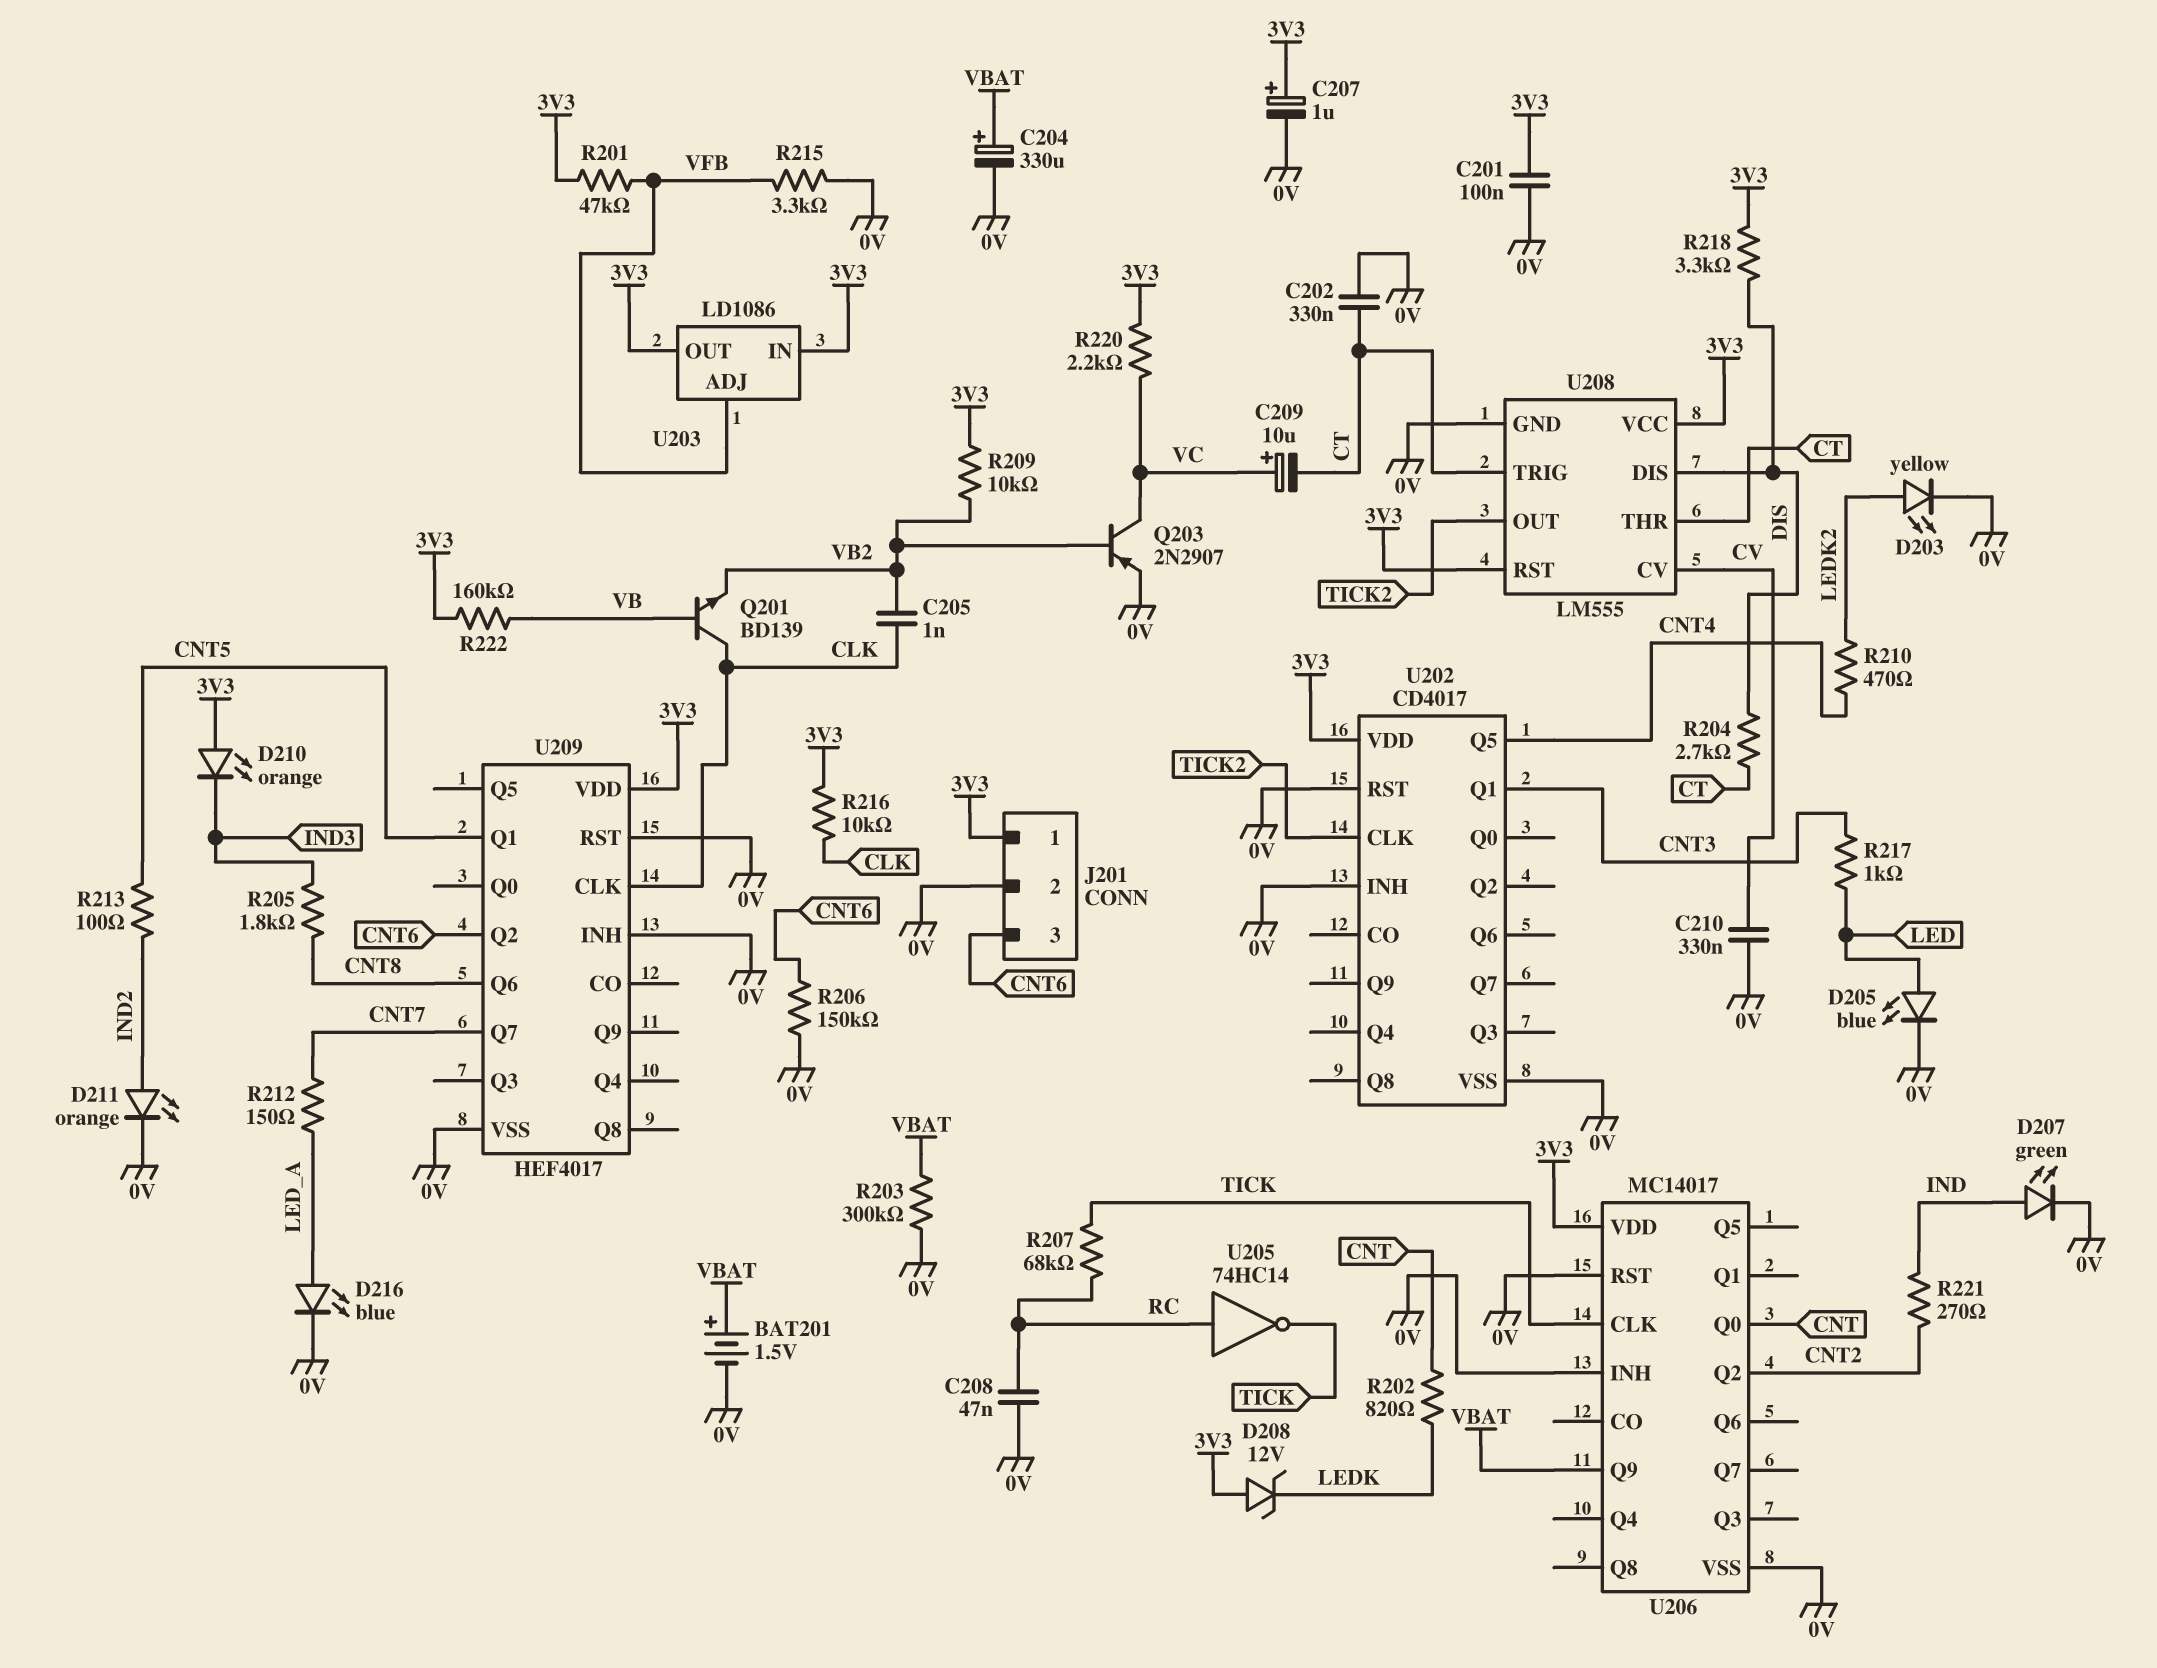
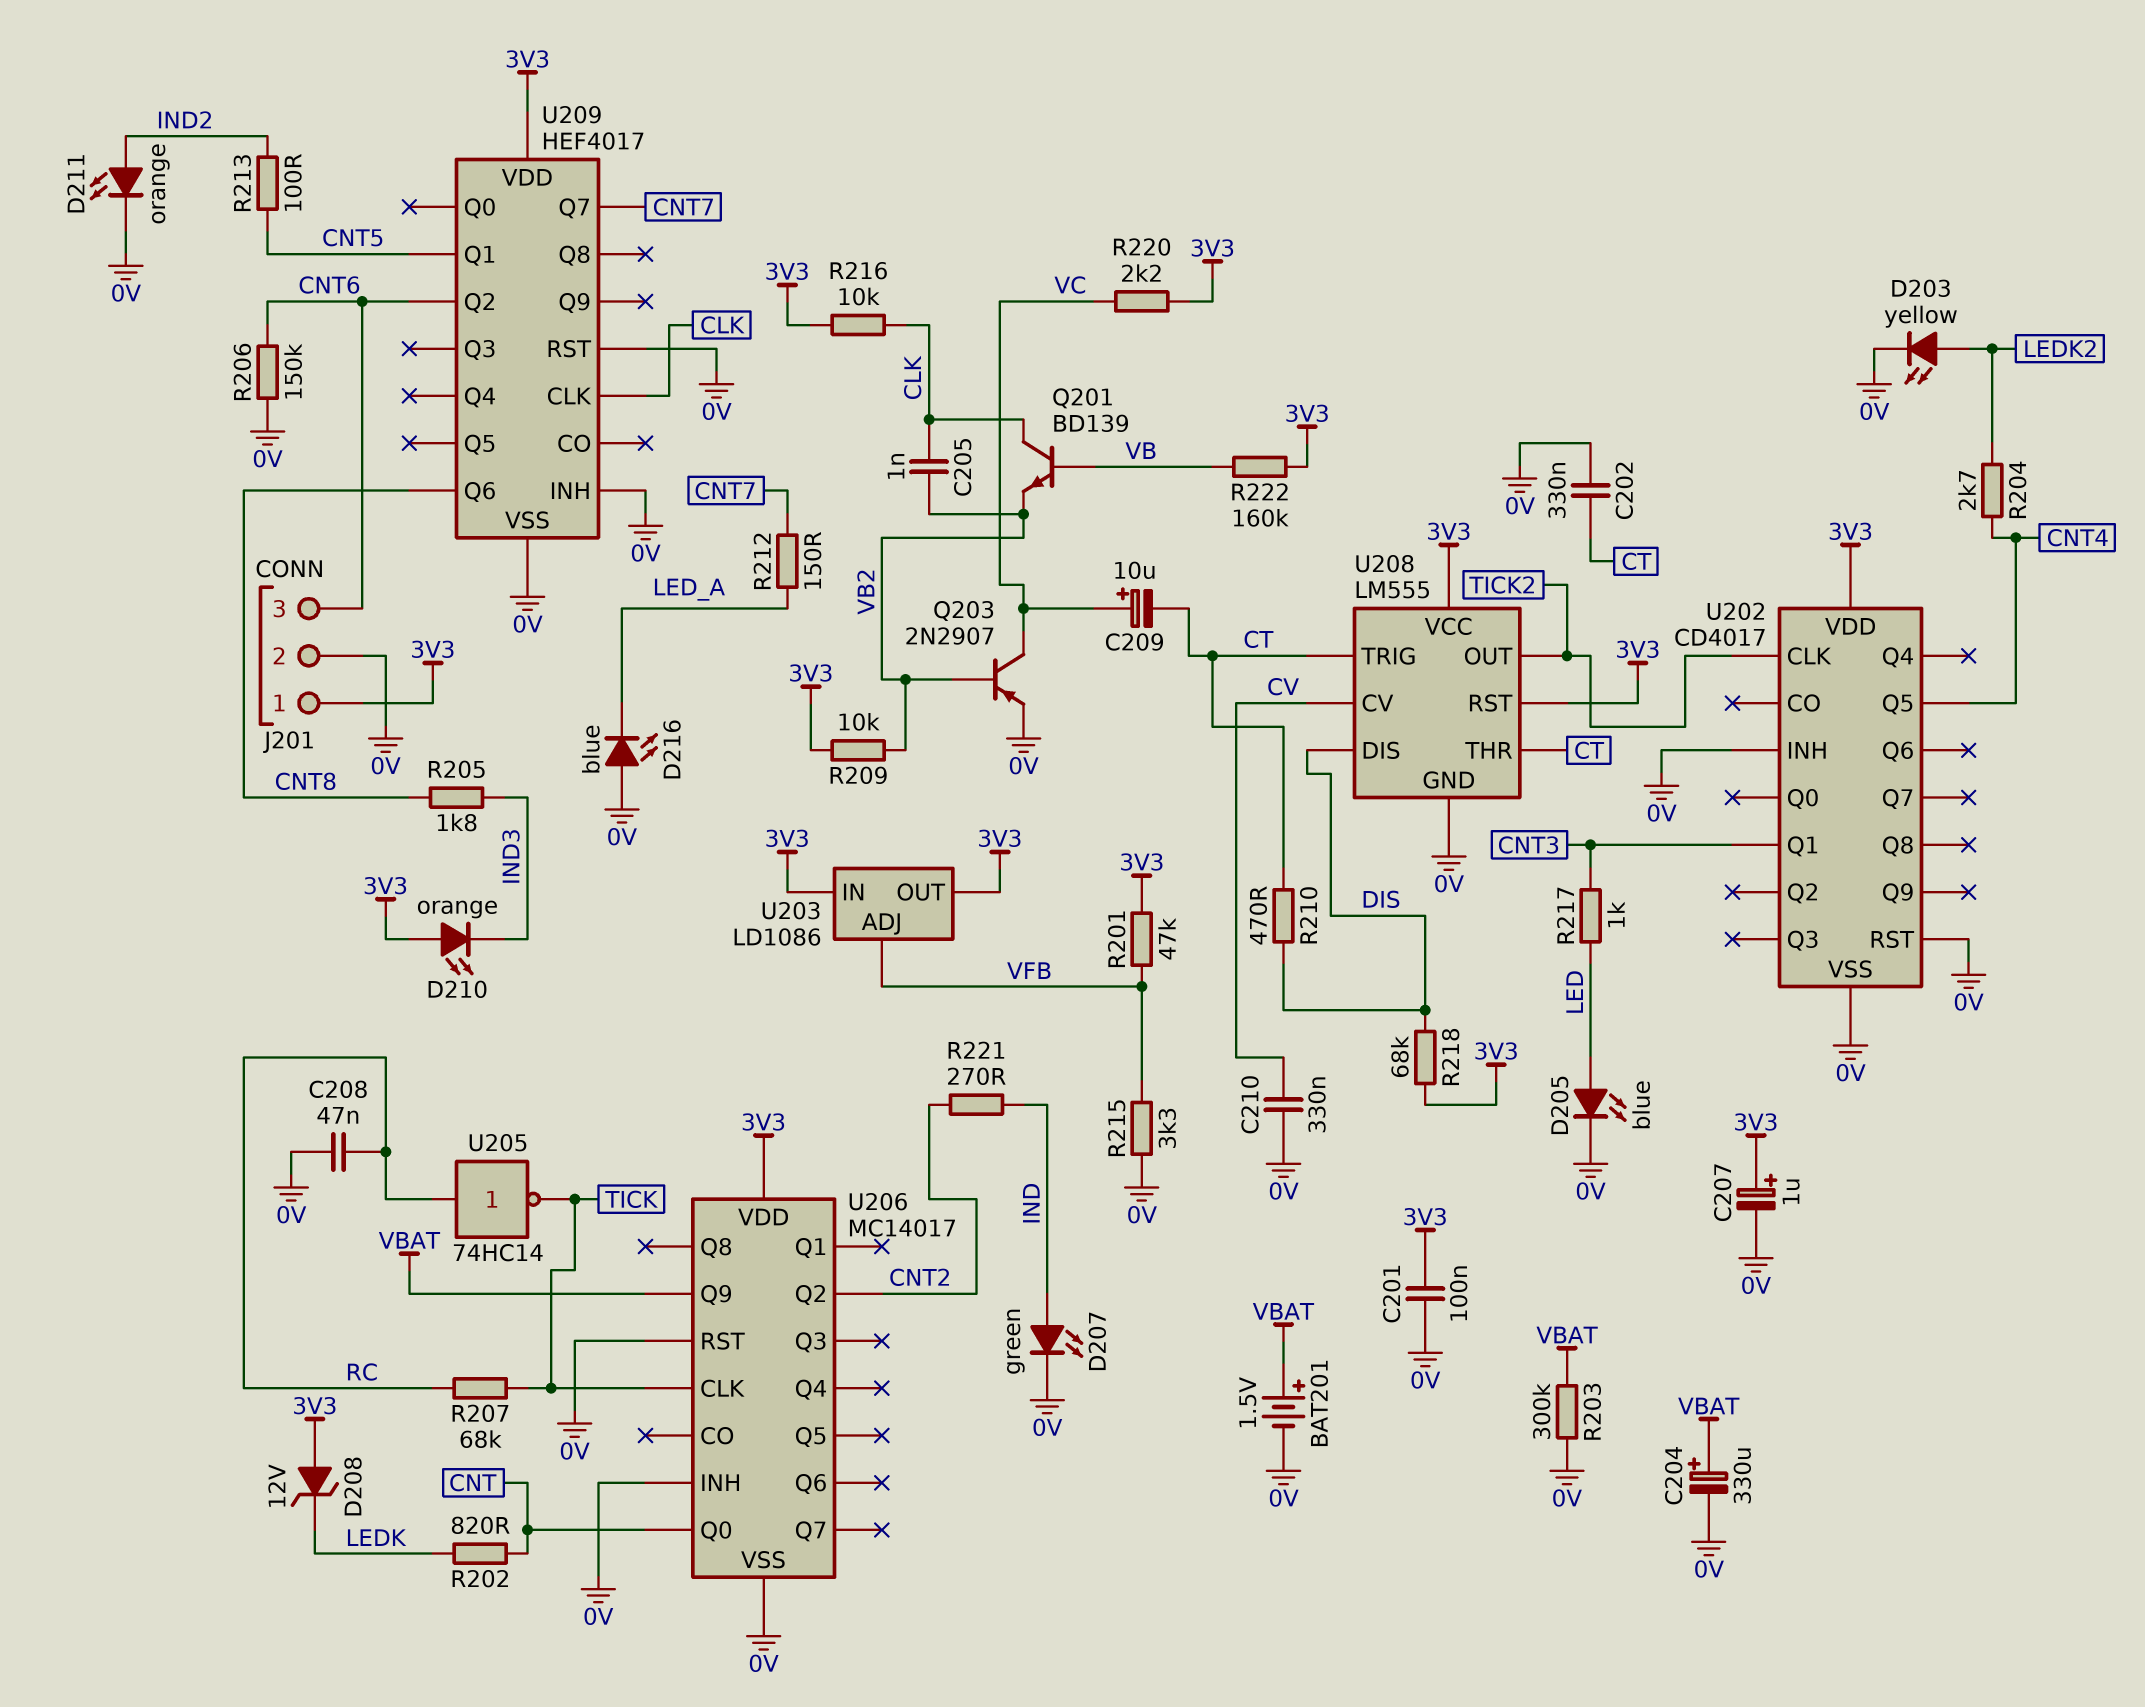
D216: LED blue (A LED_A, K 0V) -> LED blue (A 0V, K LED_A)
R204: 2.7k (CT, DIS) -> 2.7k (CNT4, LEDK2)
R210: 470 (CNT4, LEDK2) -> 470 (CT, DIS)
R218: 3.3k (3V3, DIS) -> 68k (3V3, DIS)

